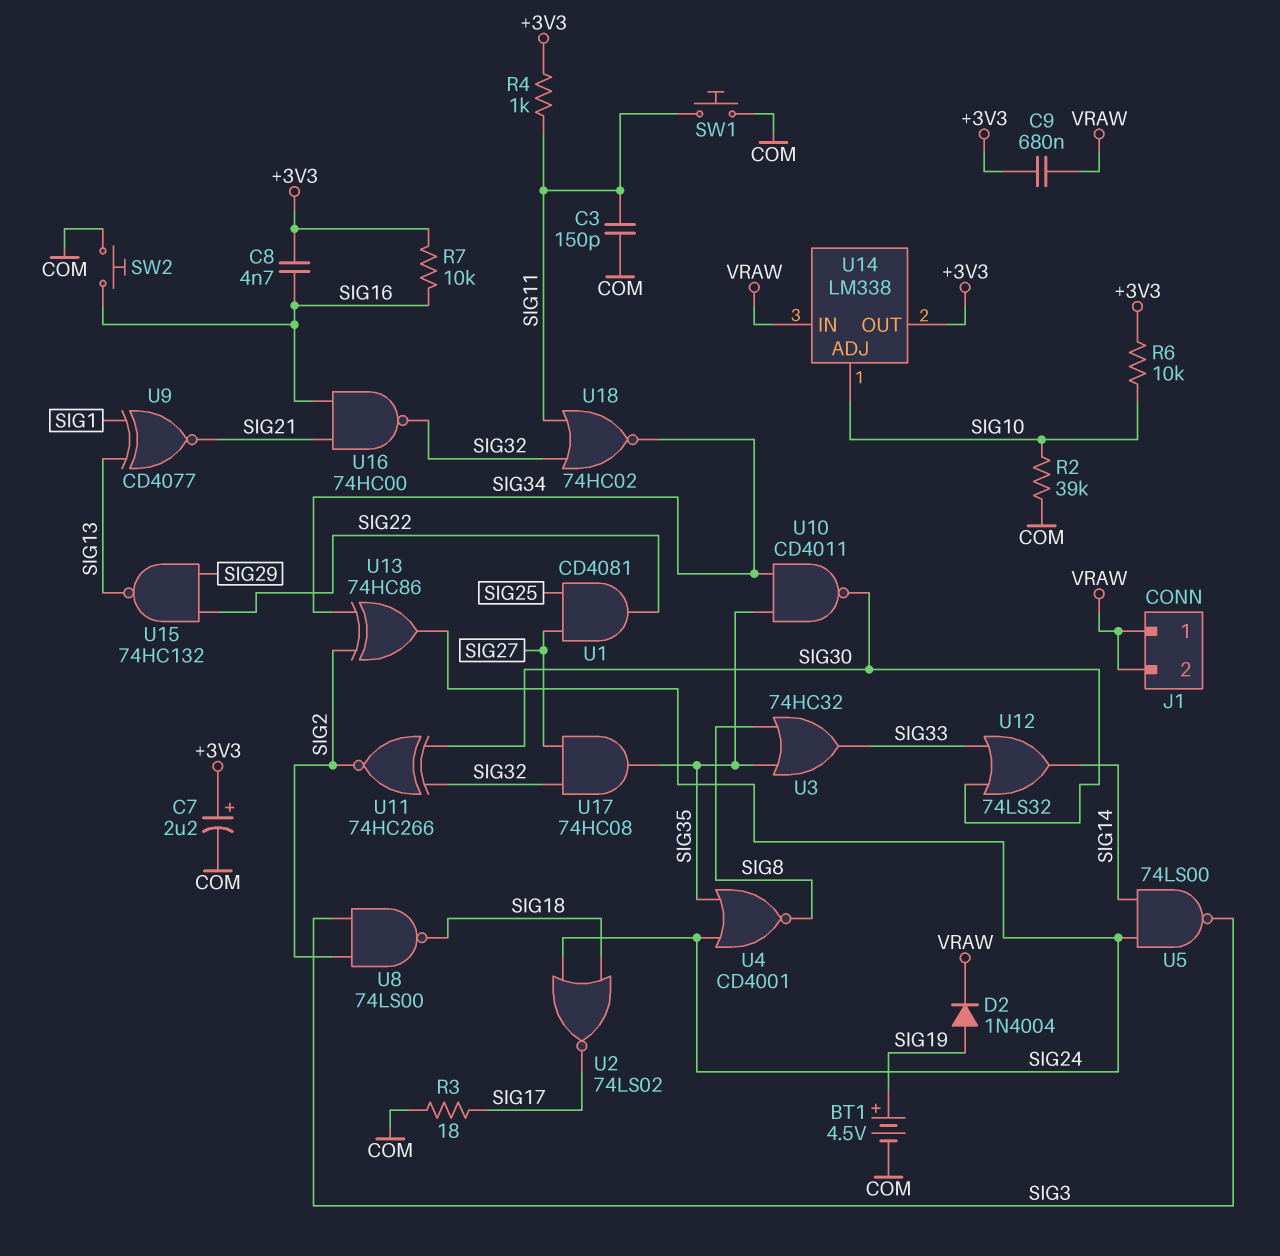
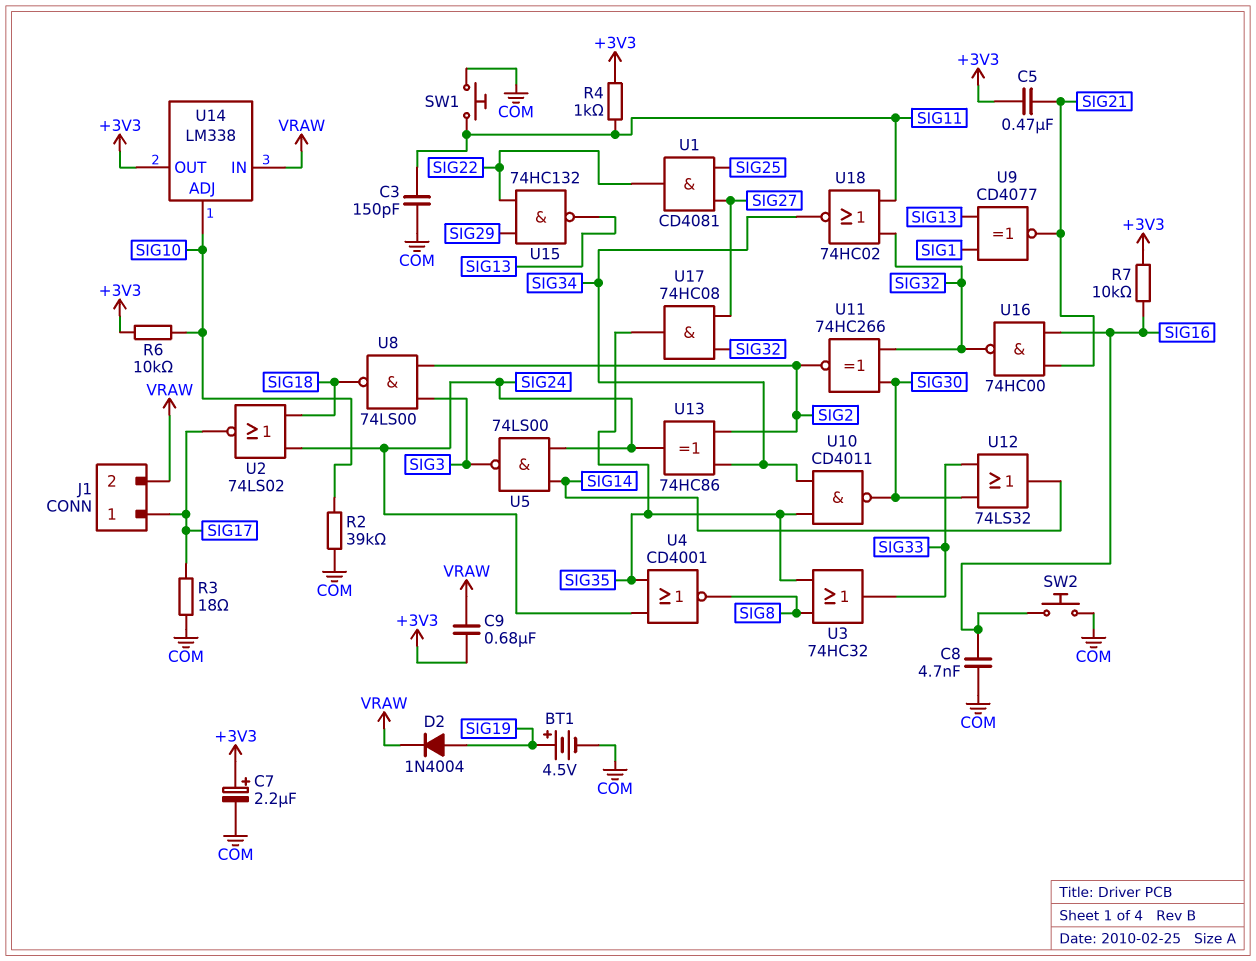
C5: none -> 470nF (+3V3, SIG21)
C8: 4.7nF (+3V3, SIG16) -> 4.7nF (COM, SIG16)
J1 pin 1: VRAW -> SIG17

